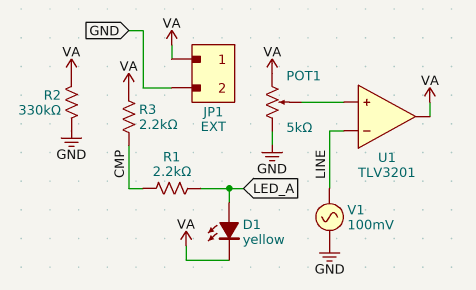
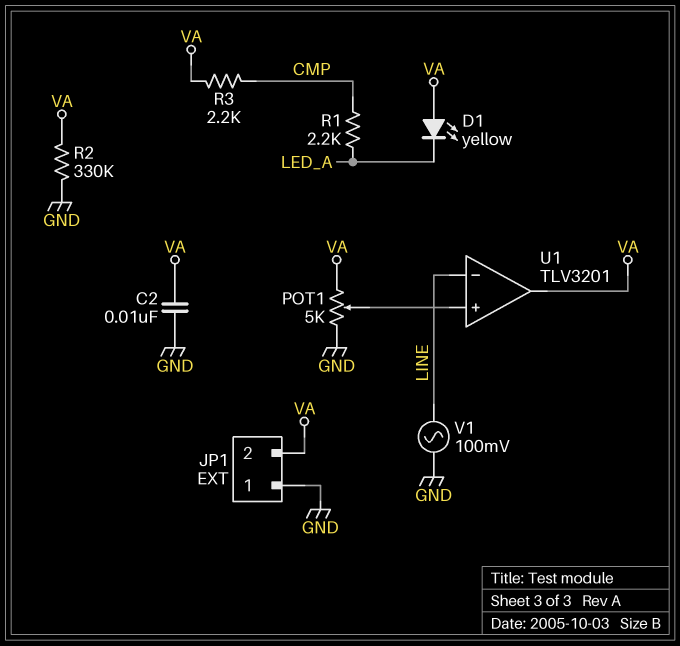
C2: none -> 10nF (GND, VA)
D1: LED yellow (A LED_A, K VA) -> LED yellow (A VA, K LED_A)
JP1 pin 1: VA -> GND
JP1 pin 2: GND -> VA

